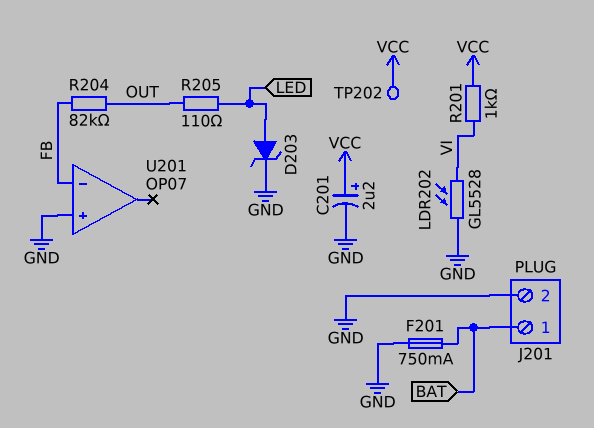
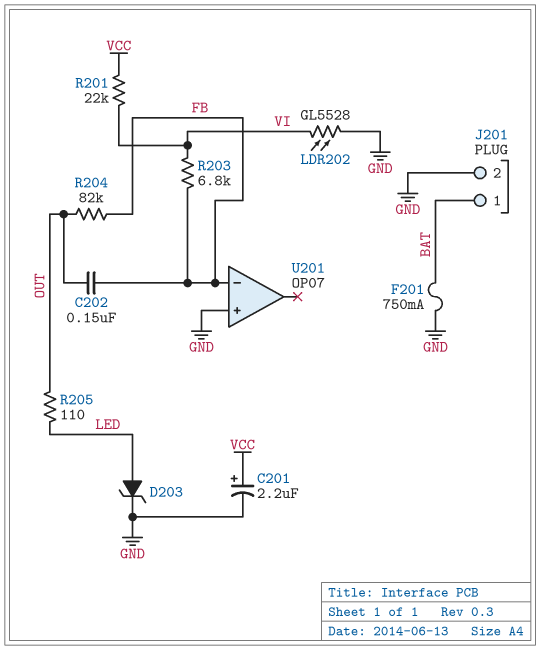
C202: none -> 150nF (FB, OUT)
R201: 1k (VCC, VI) -> 22k (VCC, VI)
R203: none -> 6.8k (FB, VI)
TP202: test point (VCC) -> none

